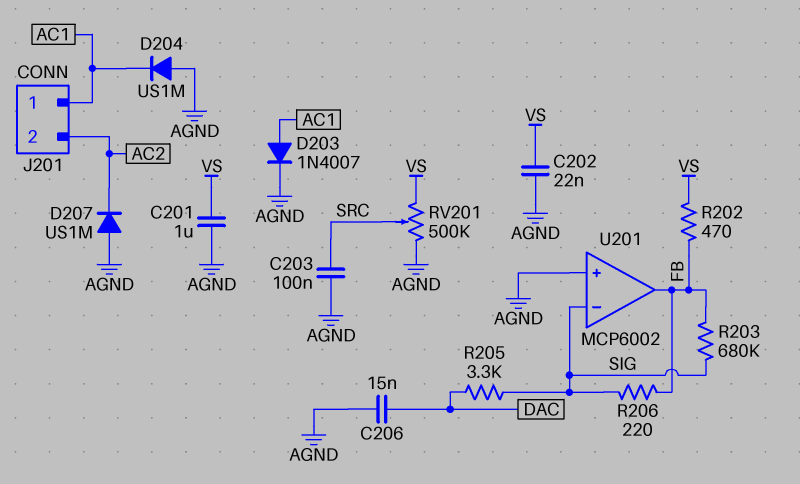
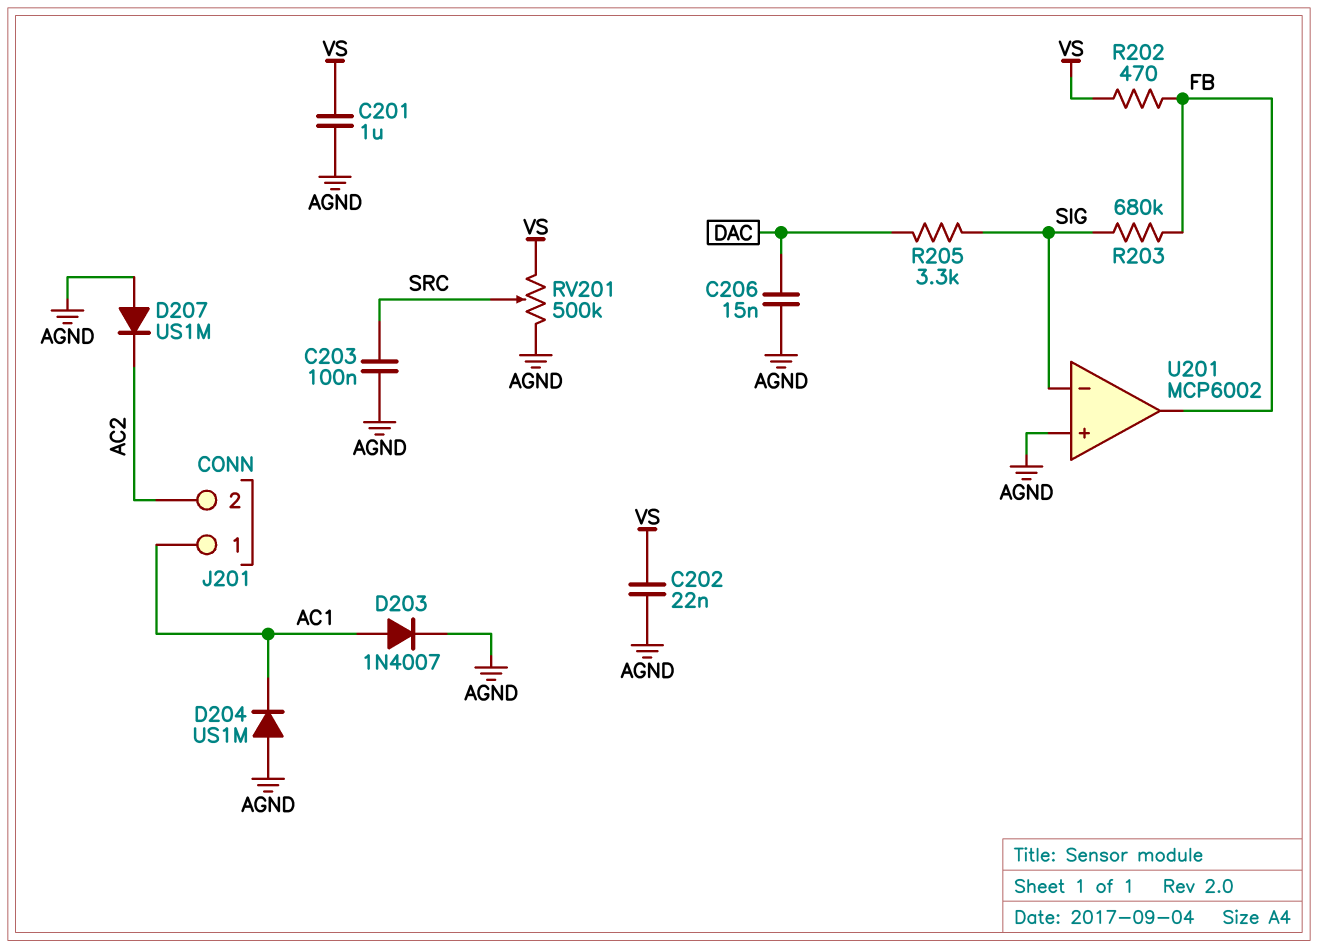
R206: 220 (FB, SIG) -> none

